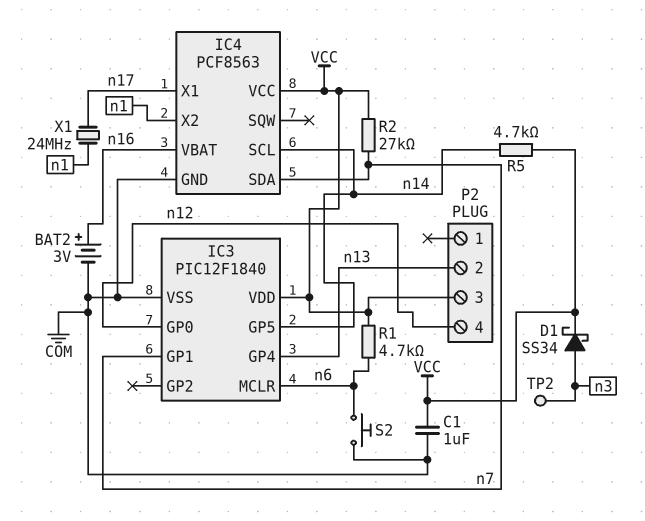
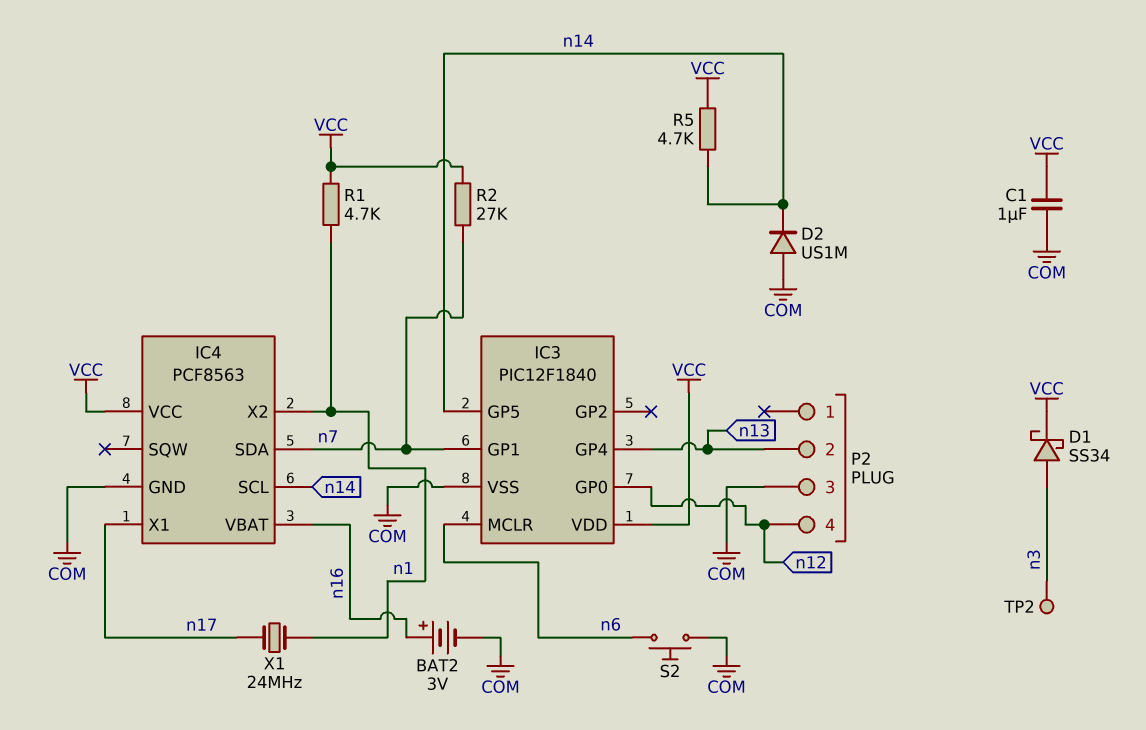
D2: none -> diode US1M (A COM, K n14)
P2 pin 3: VCC -> COM
R1: 4.7k (VCC, n6) -> 4.7k (VCC, n1)

